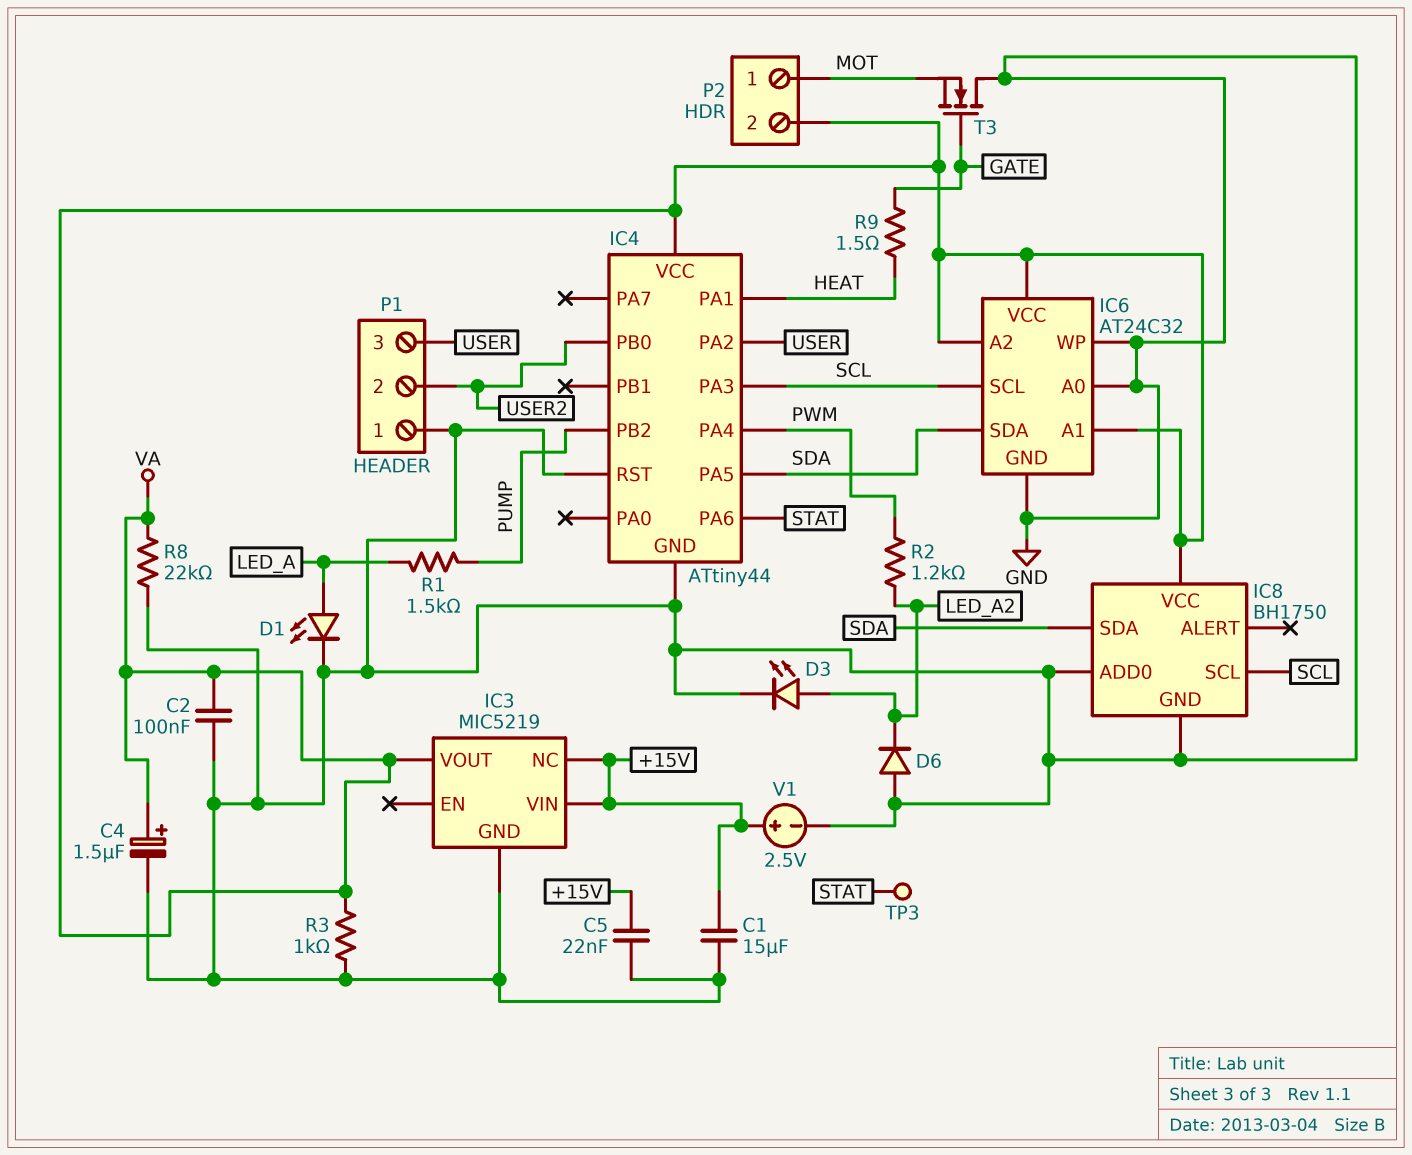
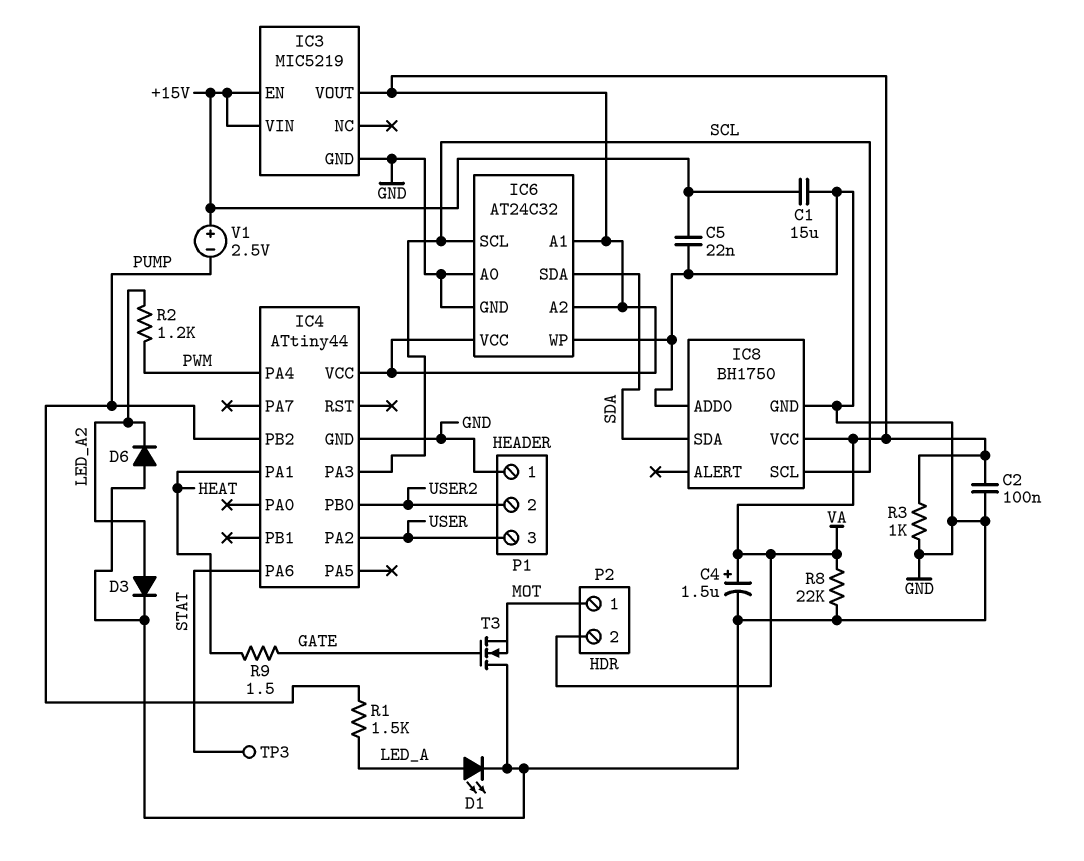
D3: LED (A LED_A2, K GND) -> diode (A LED_A2, K GND)
IC3 pin EN: none -> +15V
IC3 pin NC: +15V -> none
IC4 pin PA5: SDA -> none
IC4 pin RST: GND -> none
V1: 2.5V (plus +15V, minus GND) -> 2.5V (plus +15V, minus PUMP)

